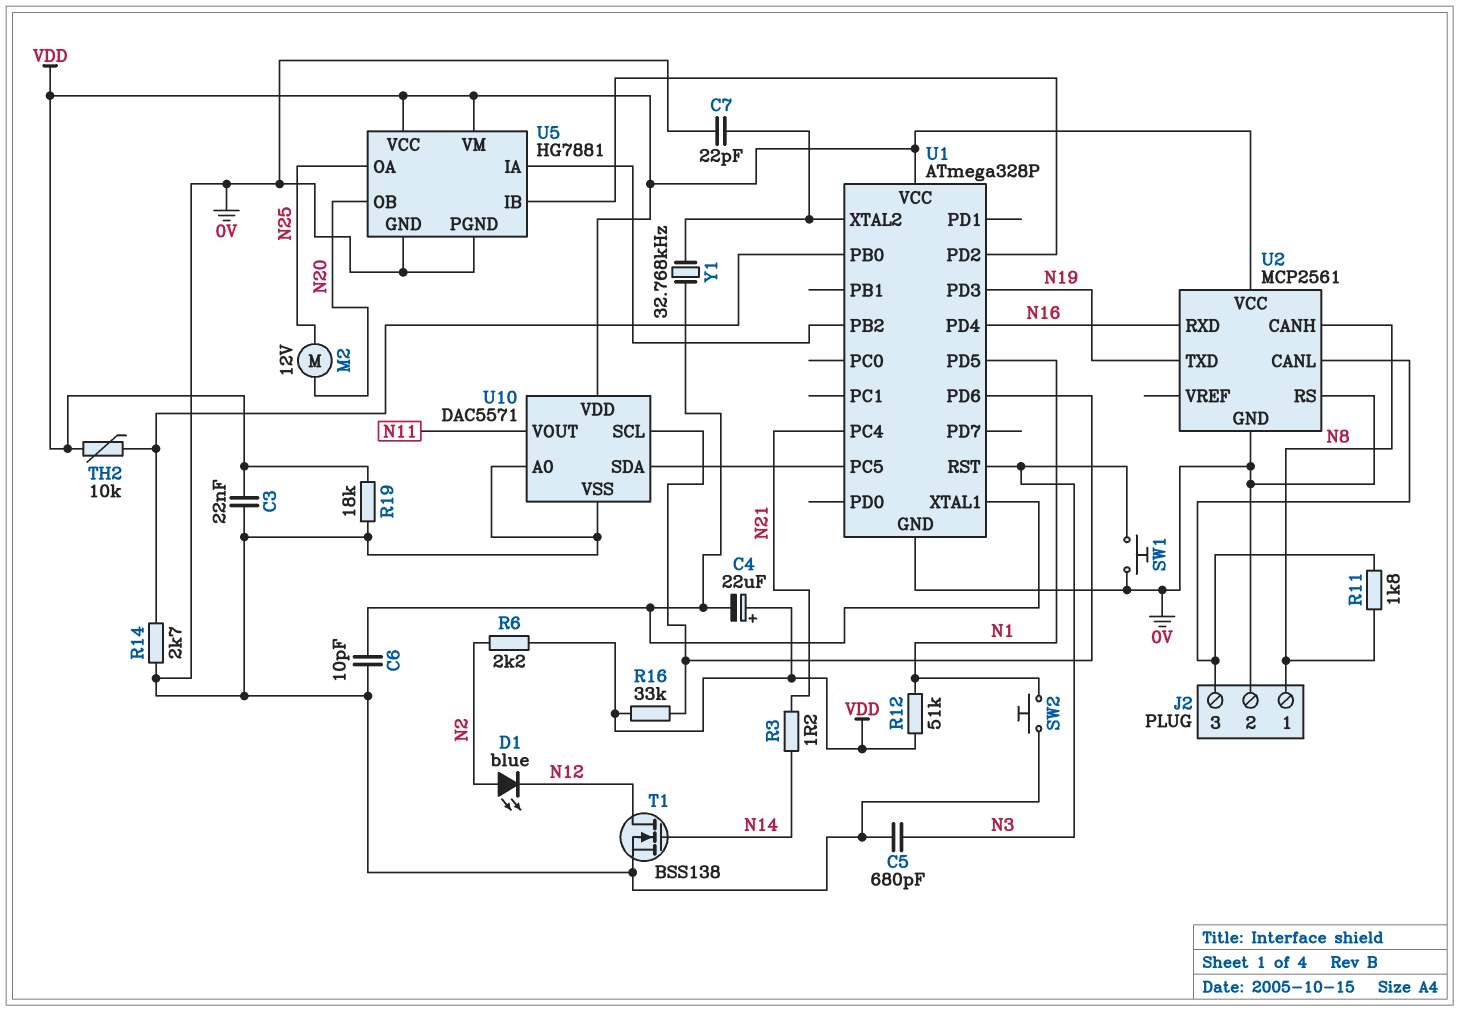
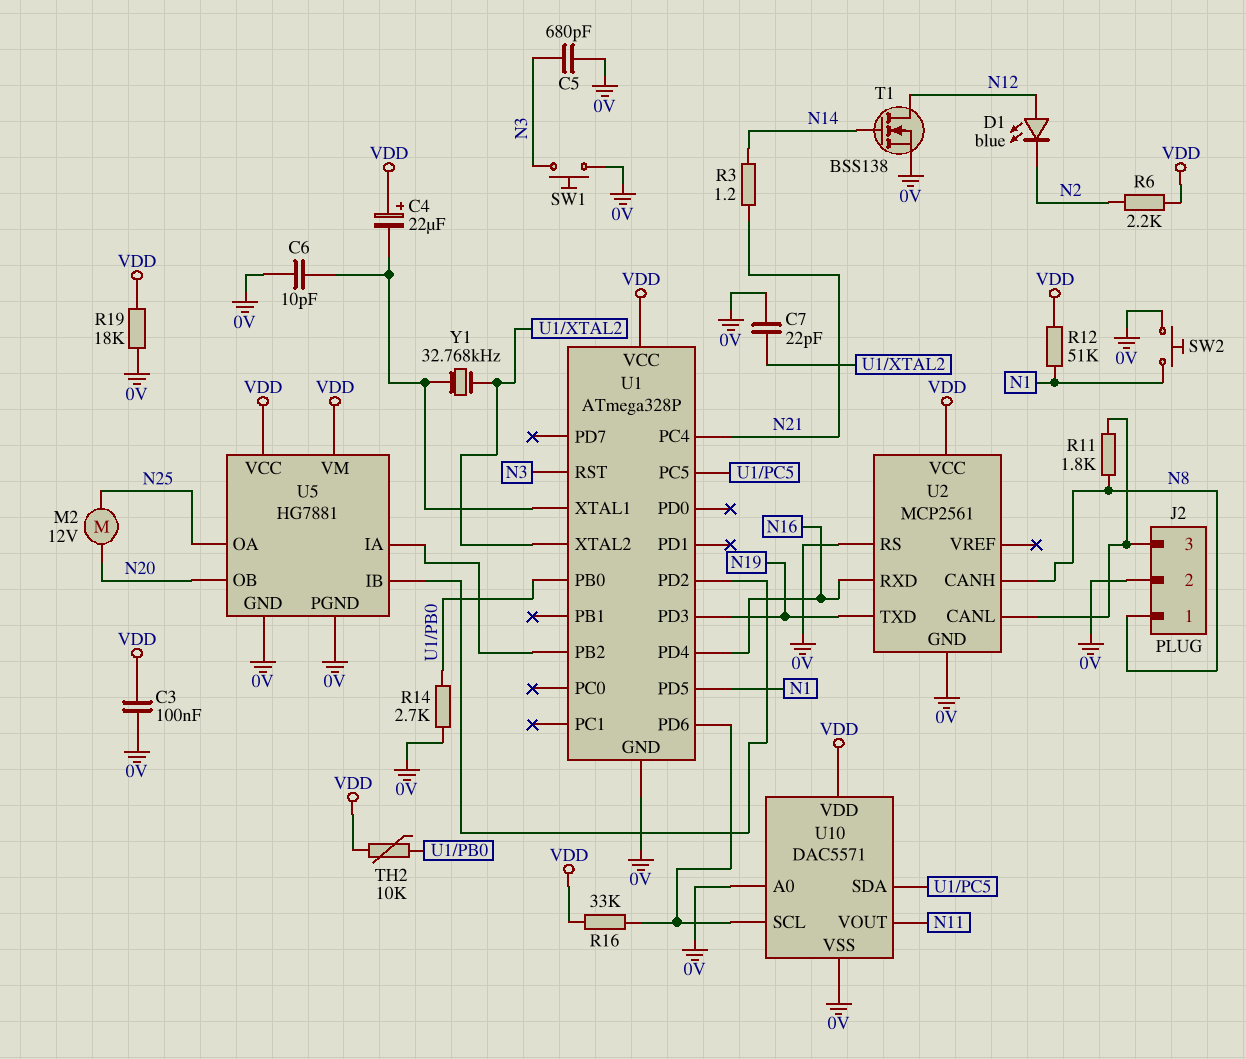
C3: 22nF (0V, VDD) -> 100nF (0V, VDD)
D1: LED blue (A N2, K N12) -> LED blue (A N12, K N2)

